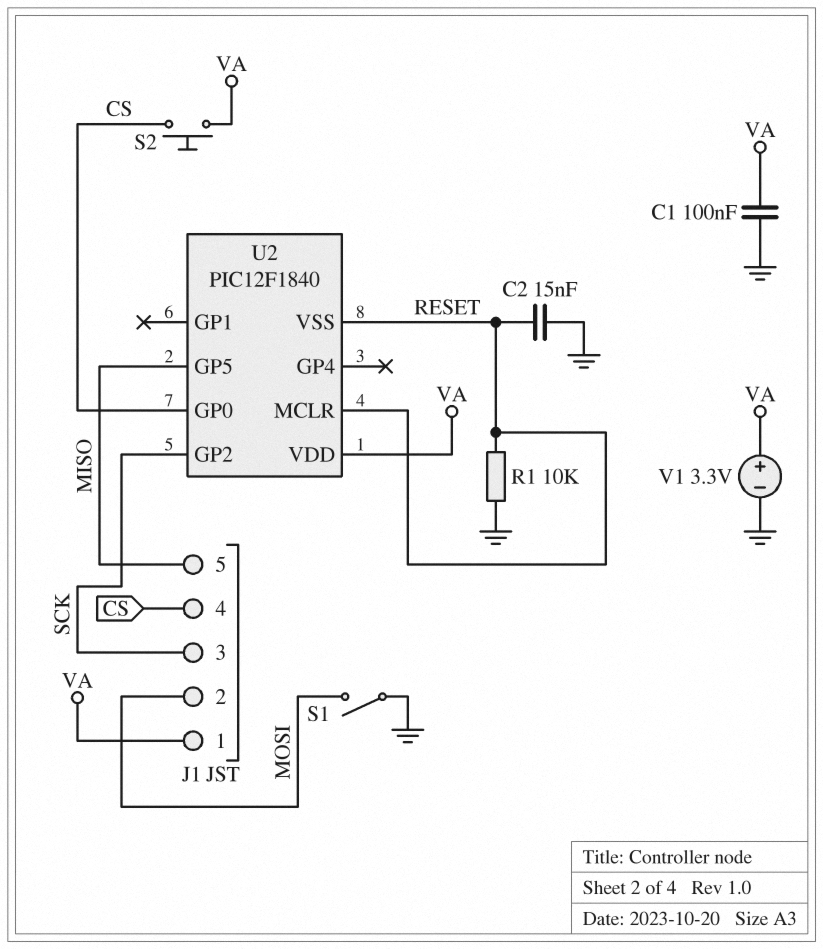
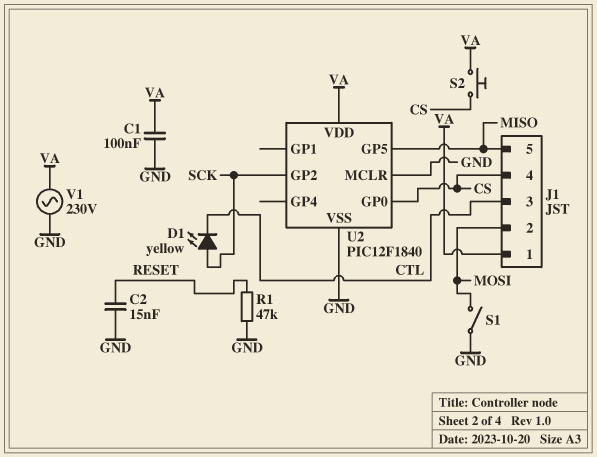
D1: none -> LED yellow (A SCK, K CTL)
J1 pin 3: SCK -> CTL
R1: 10k (GND, RESET) -> 47k (GND, RESET)
U2 pin MCLR: RESET -> GND
U2 pin VSS: RESET -> GND
V1: 3.3V (plus VA, minus GND) -> AC 230V (GND, VA)

